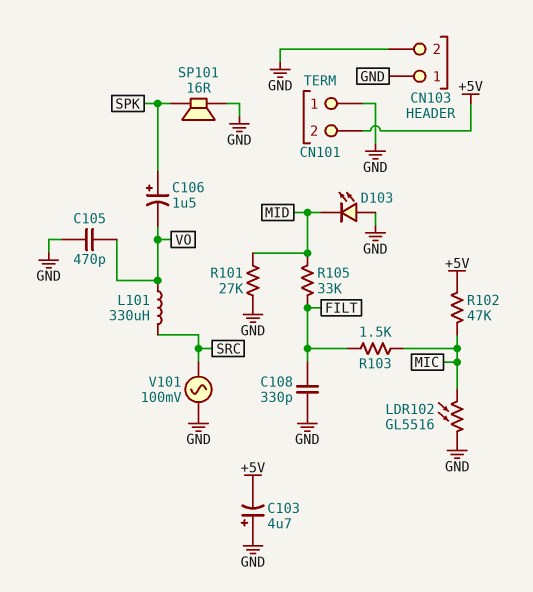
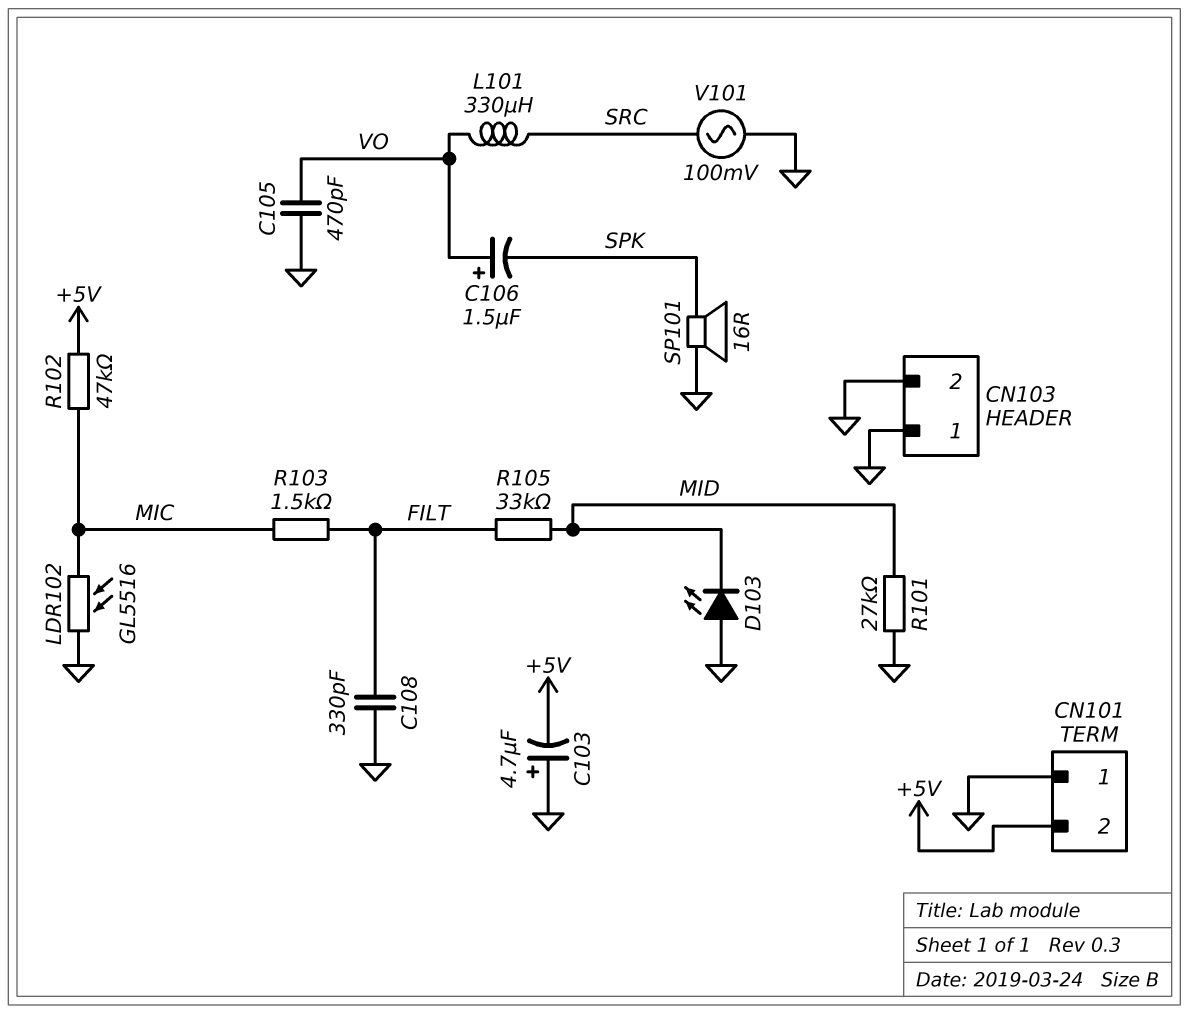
C106: 1.5uF (plus SPK, minus VO) -> 1.5uF (plus VO, minus SPK)

